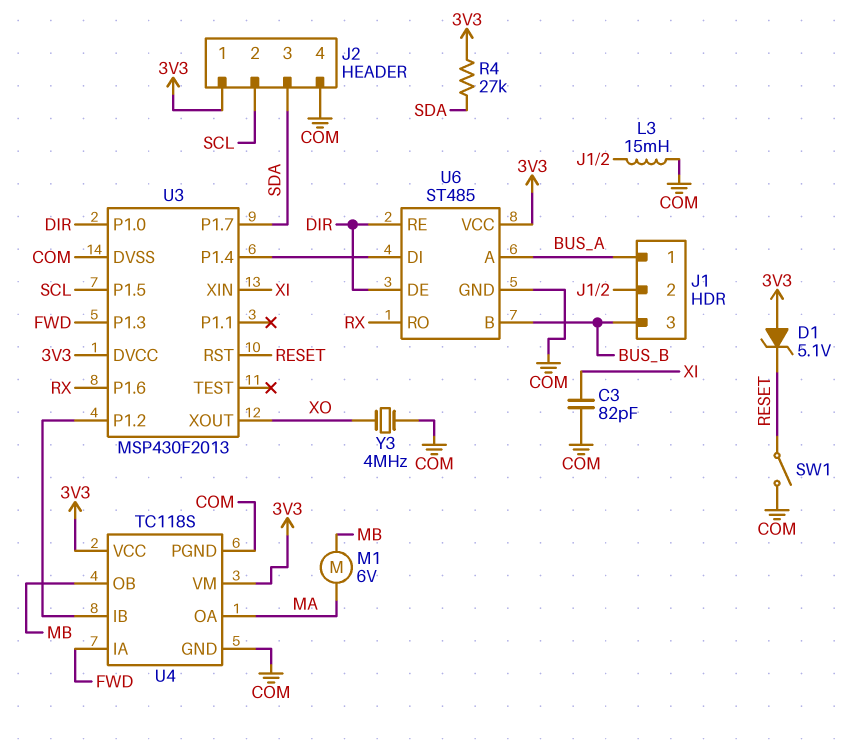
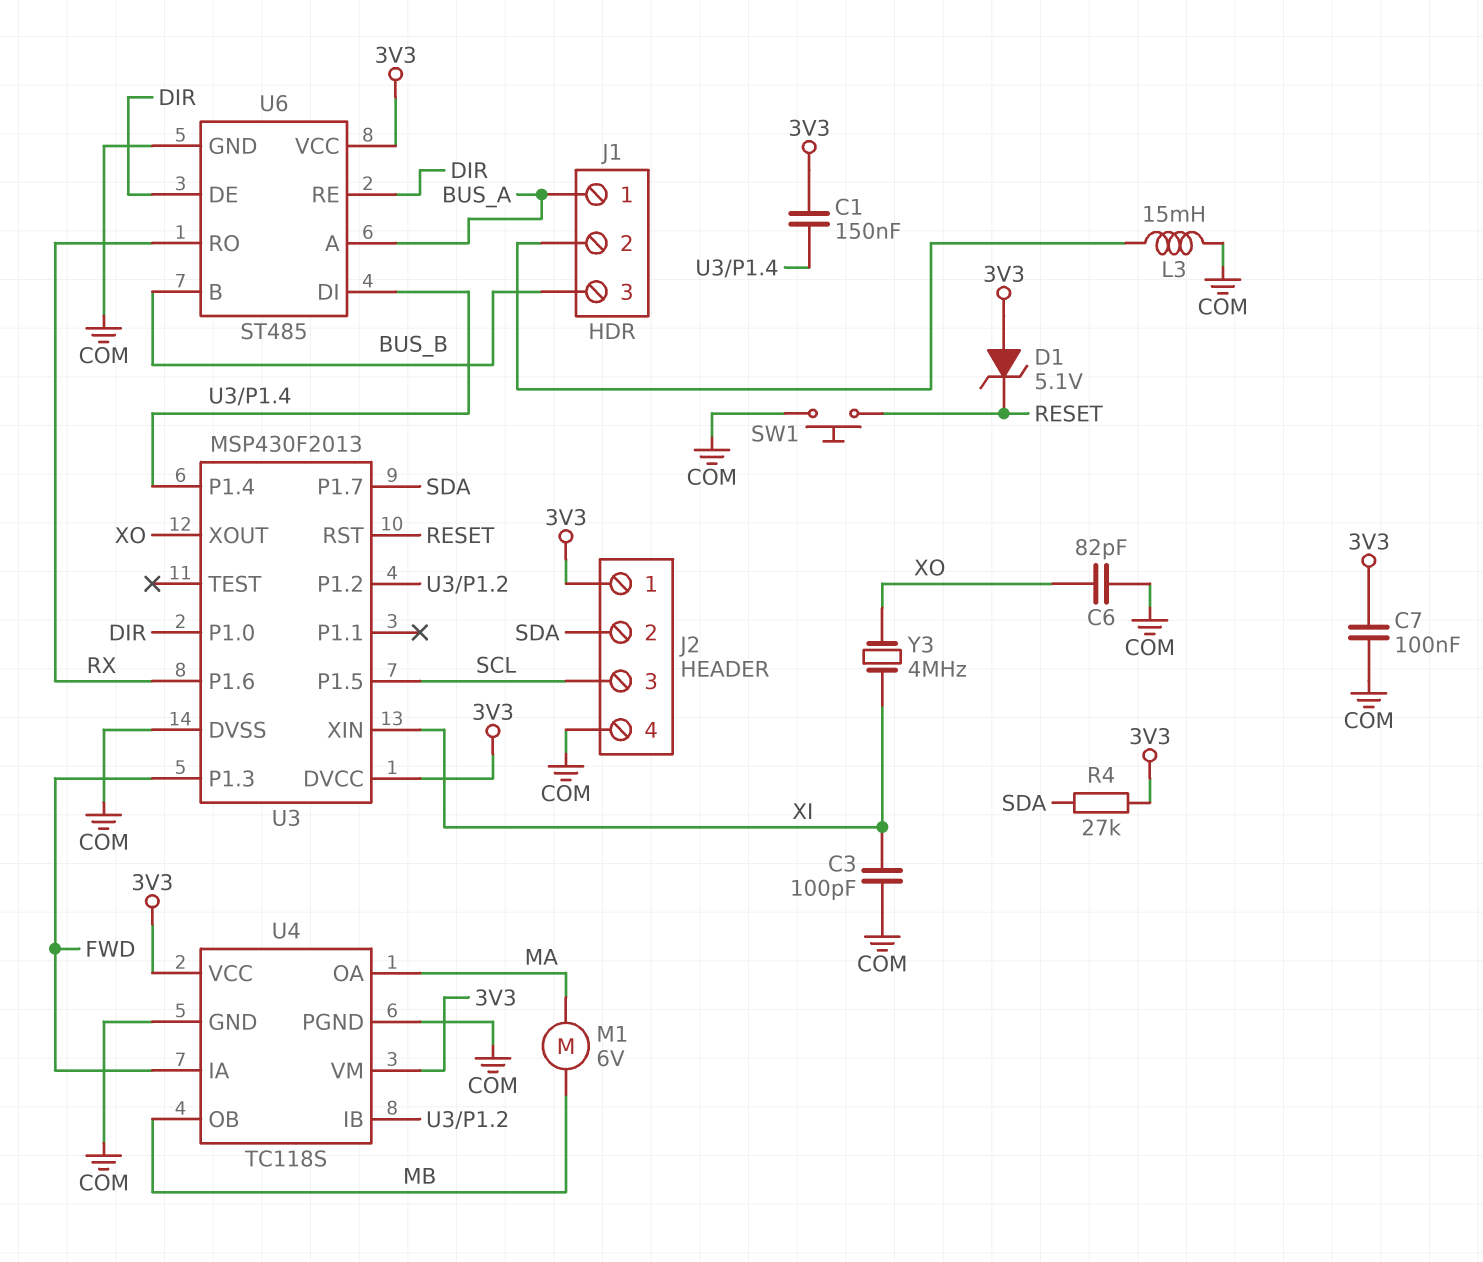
C1: none -> 150nF (3V3, U3/P1.4)
C3: 82pF (COM, XI) -> 100pF (COM, XI)
C6: none -> 82pF (COM, XO)
C7: none -> 100nF (3V3, COM)
J2 pin 2: SCL -> SDA
J2 pin 3: SDA -> SCL
SW1: switch (COM, RESET) -> button (COM, RESET)
Y3: 4MHz (COM, XO) -> 4MHz (XI, XO)

